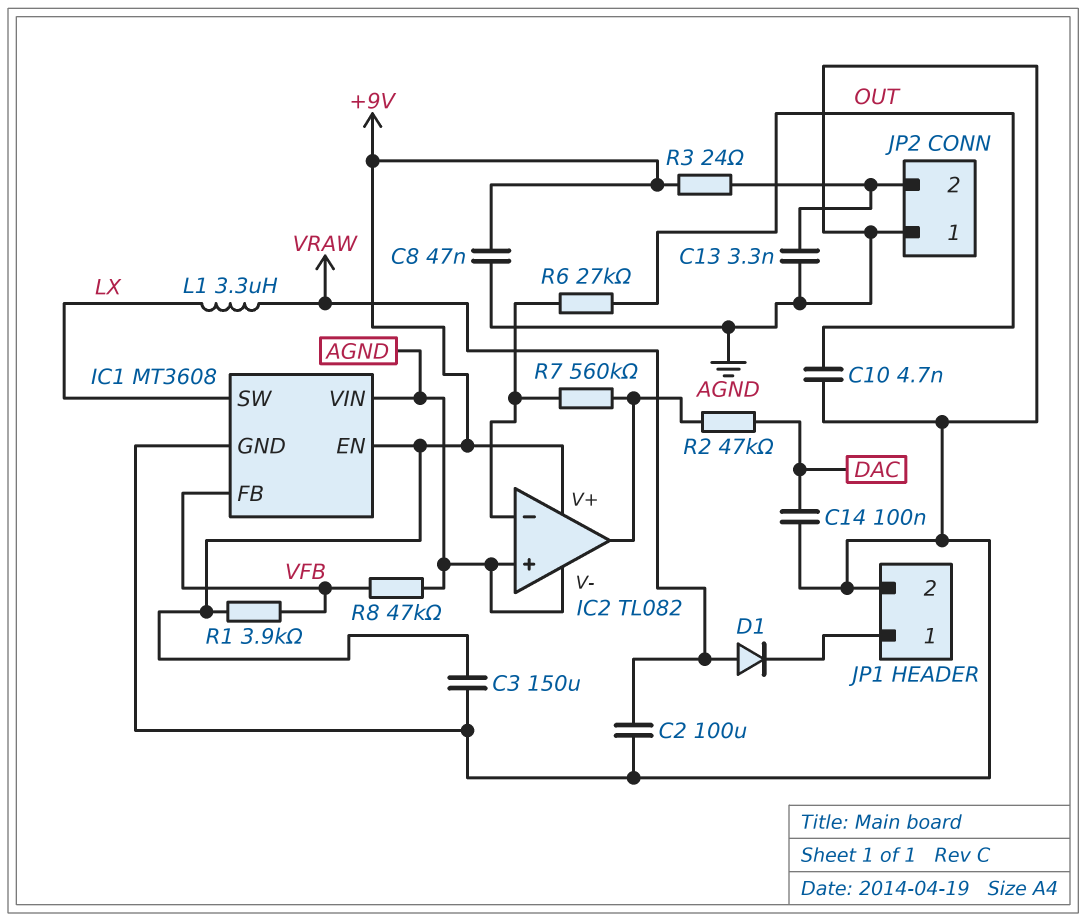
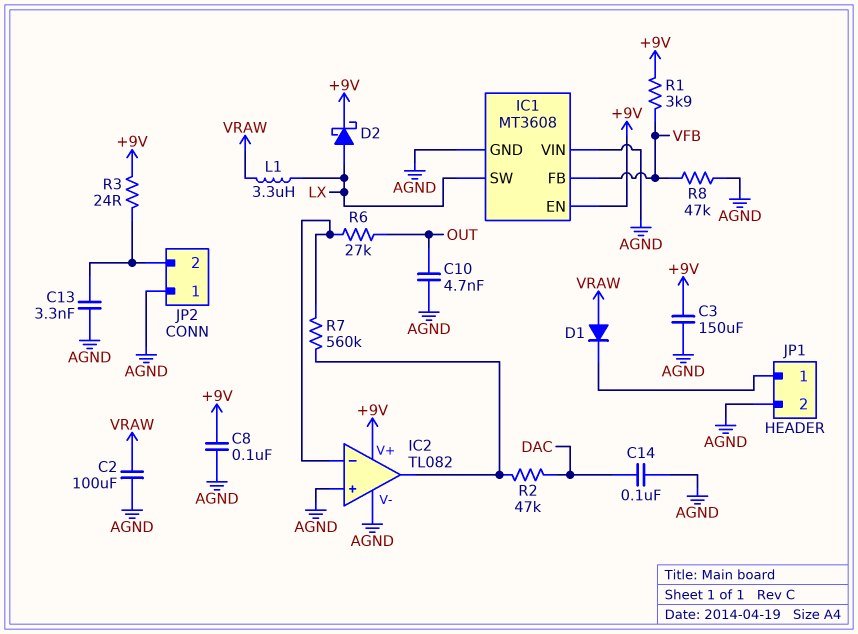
C8: 47nF (+9V, AGND) -> 100nF (+9V, AGND)
D2: none -> schottky (A LX, K +9V)

